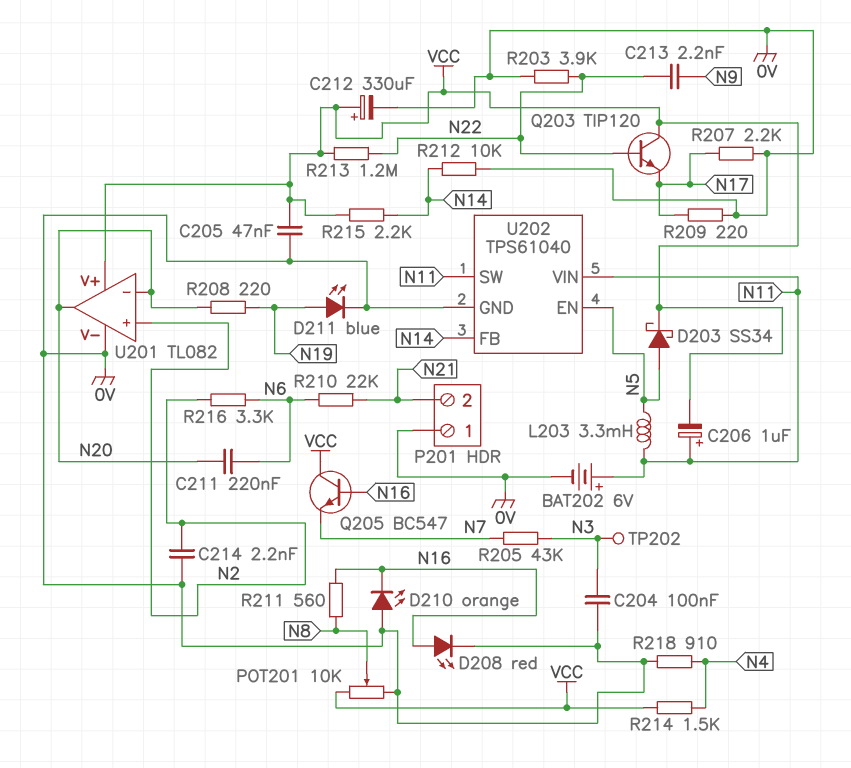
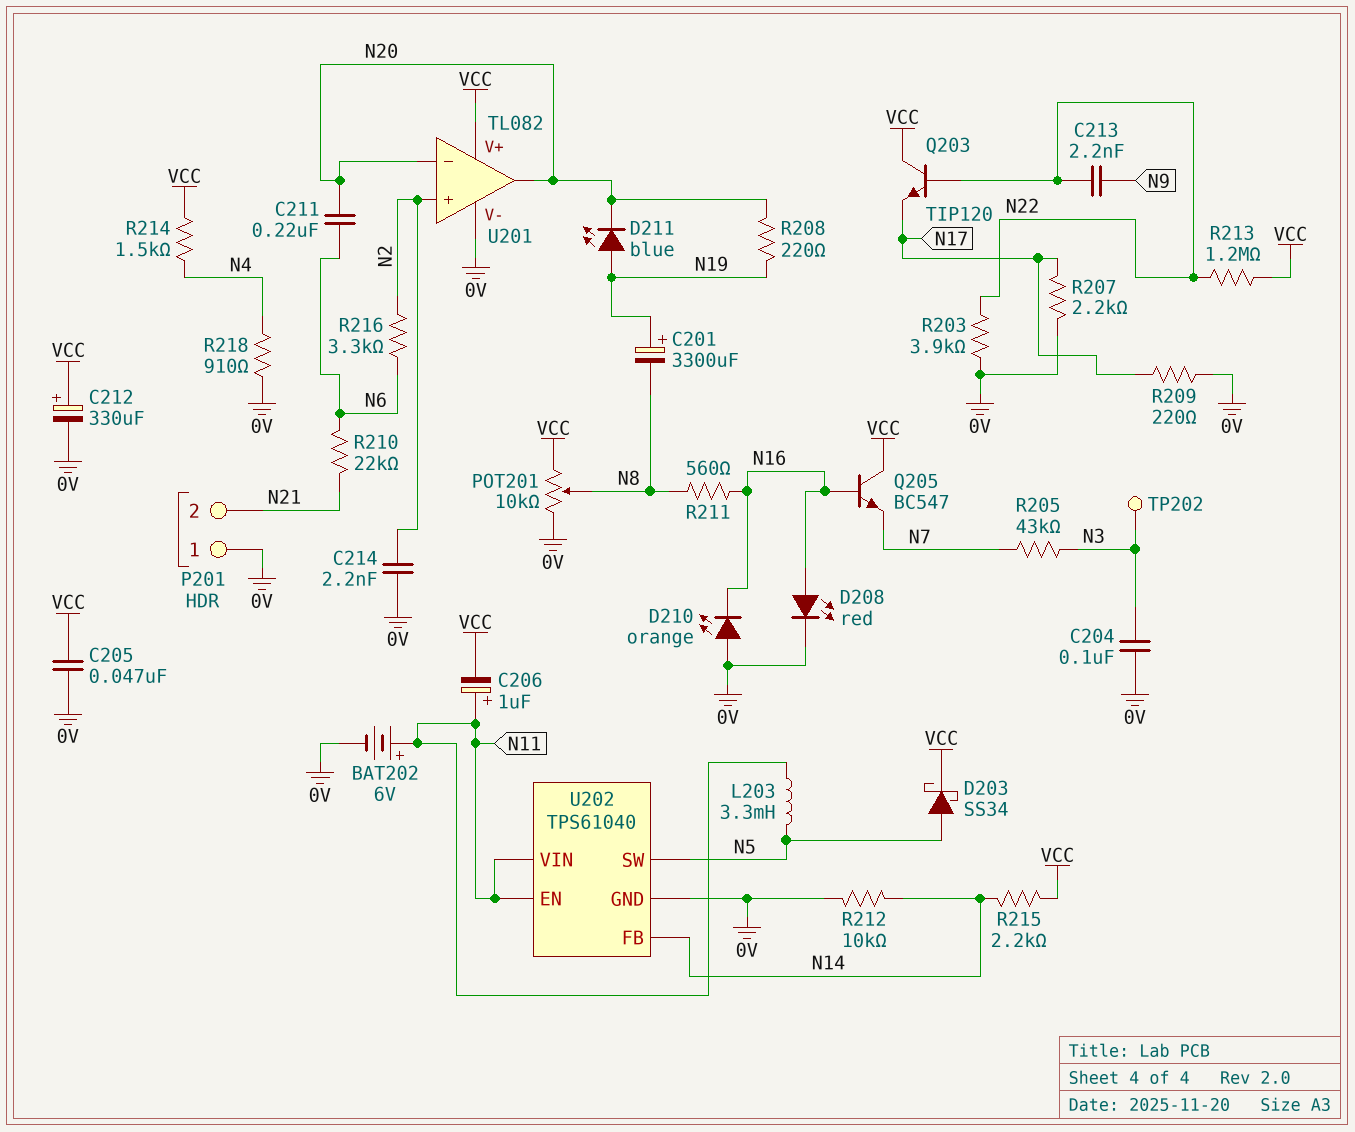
C201: none -> 3300uF (plus N19, minus N8)
D211: LED blue (A N19, K 0V) -> LED blue (A N19, K N20)
U202 pin EN: N5 -> N11
U202 pin SW: N11 -> N5

